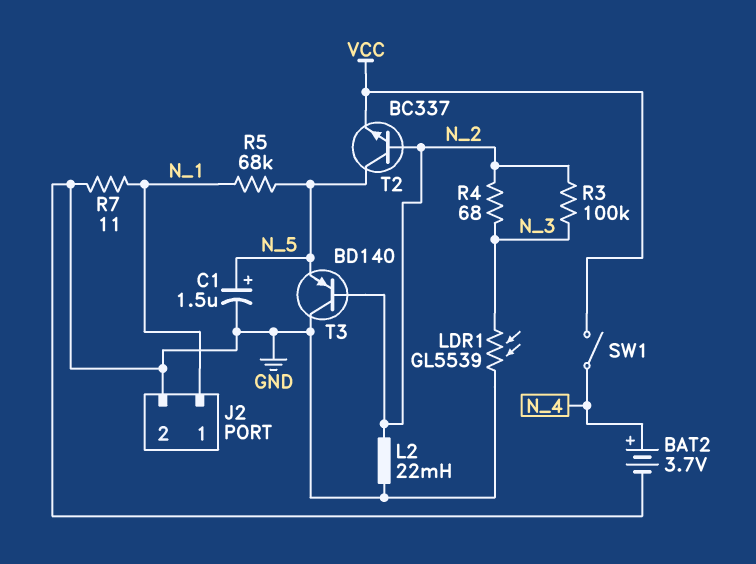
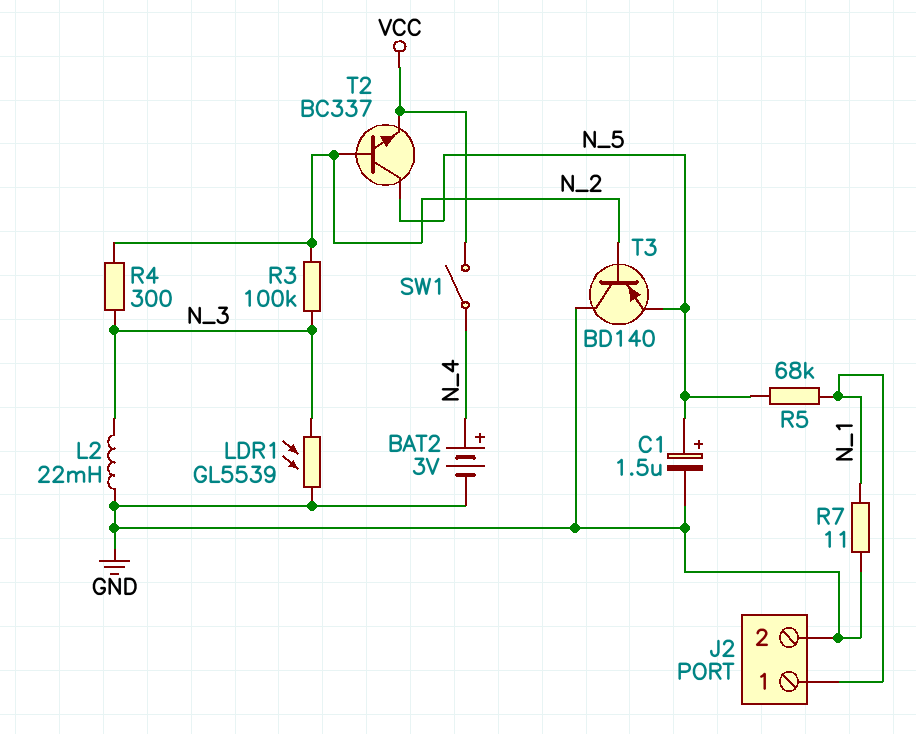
BAT2: 3.7V (plus N_4, minus GND) -> 3V (plus N_4, minus GND)
L2: 22mH (GND, N_2) -> 22mH (GND, N_3)
R4: 68 (N_2, N_3) -> 300 (N_2, N_3)

